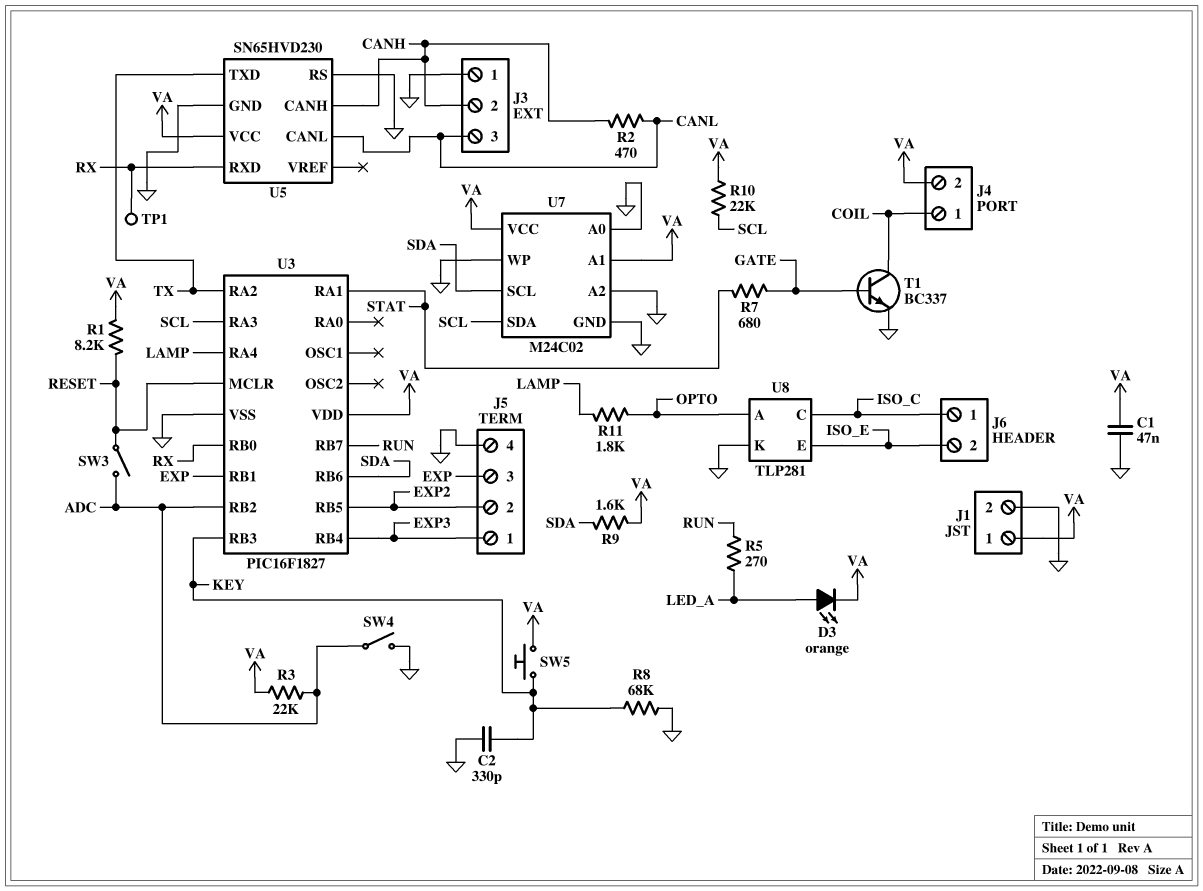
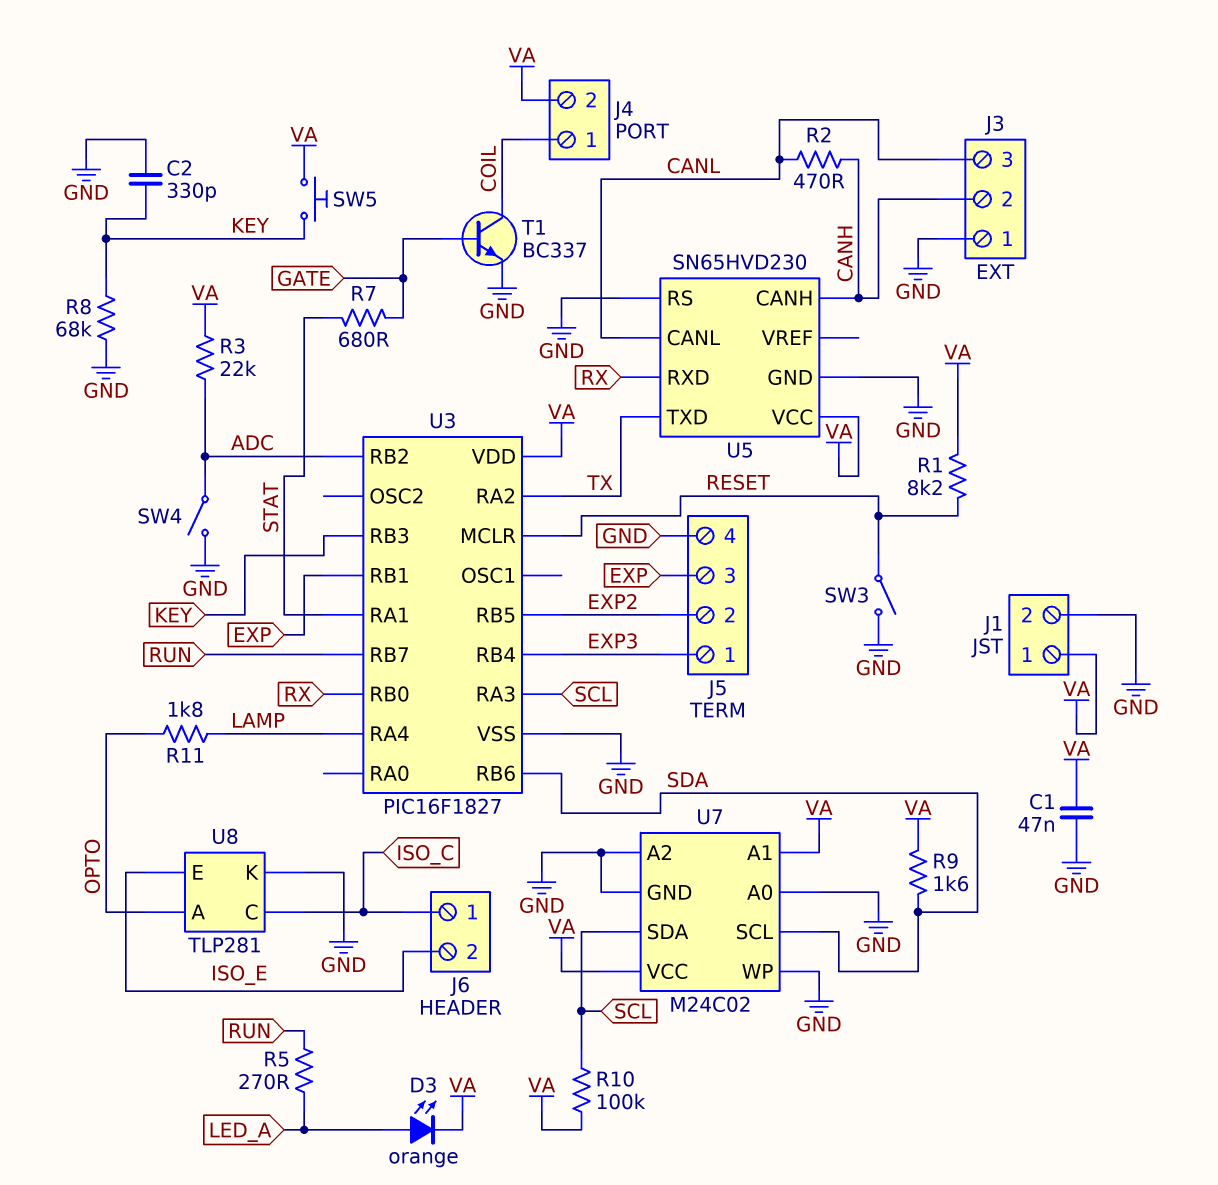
R10: 22k (SCL, VA) -> 100k (SCL, VA)
SW3: switch (ADC, RESET) -> switch (GND, RESET)
TP1: test point (RX) -> none

